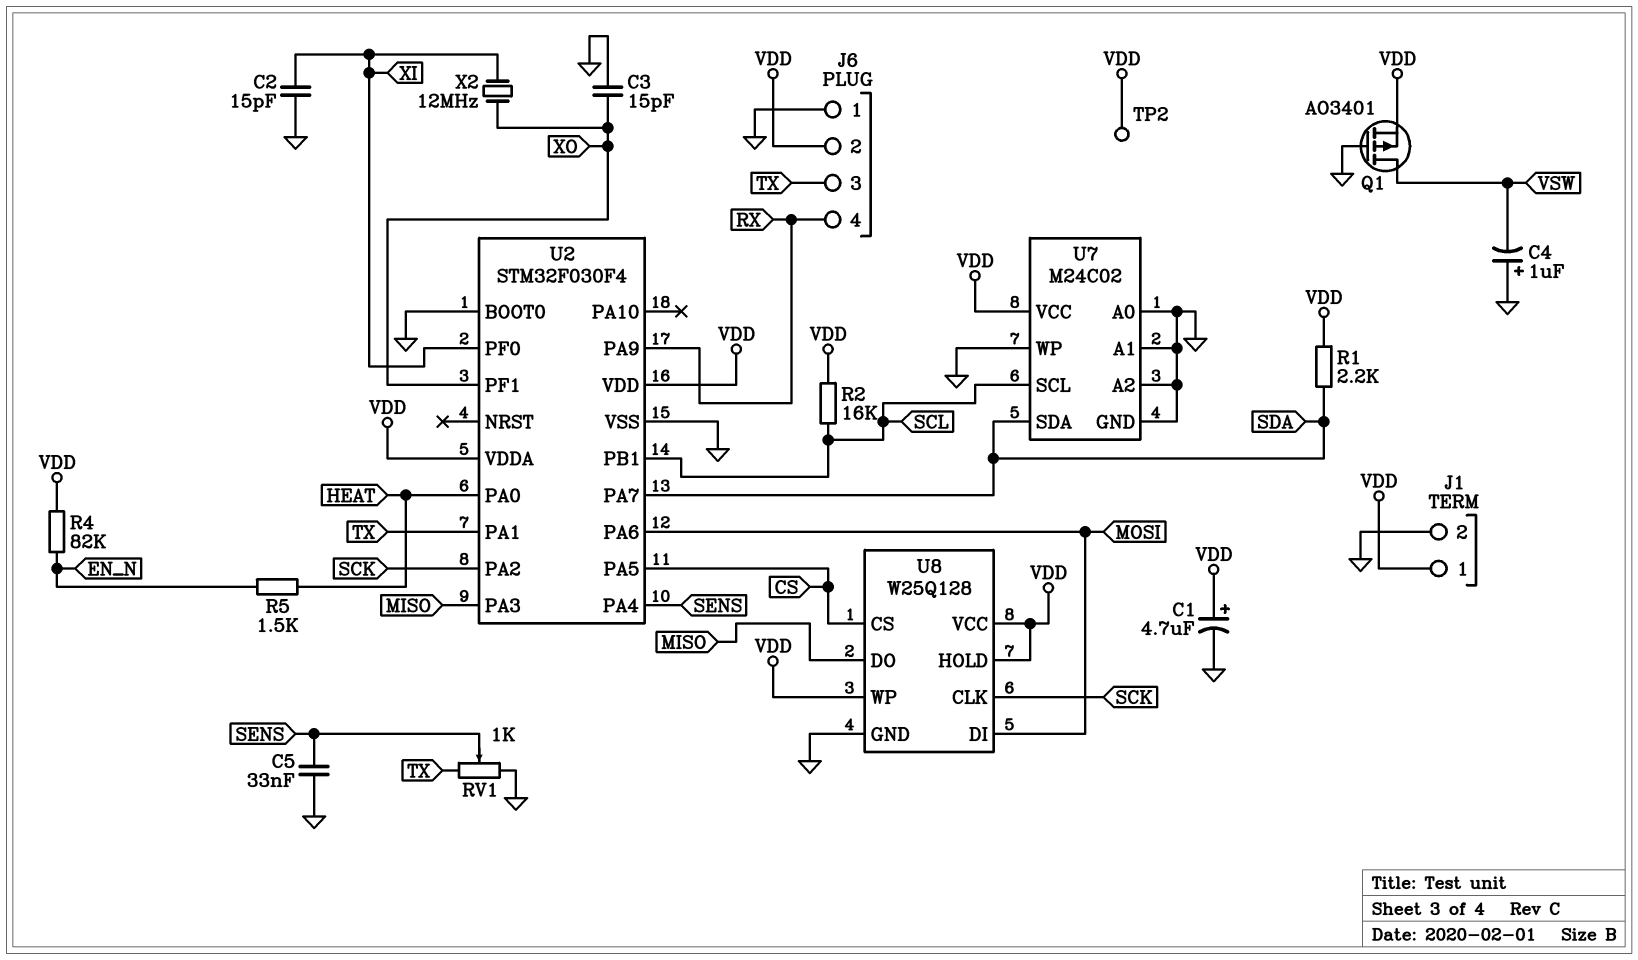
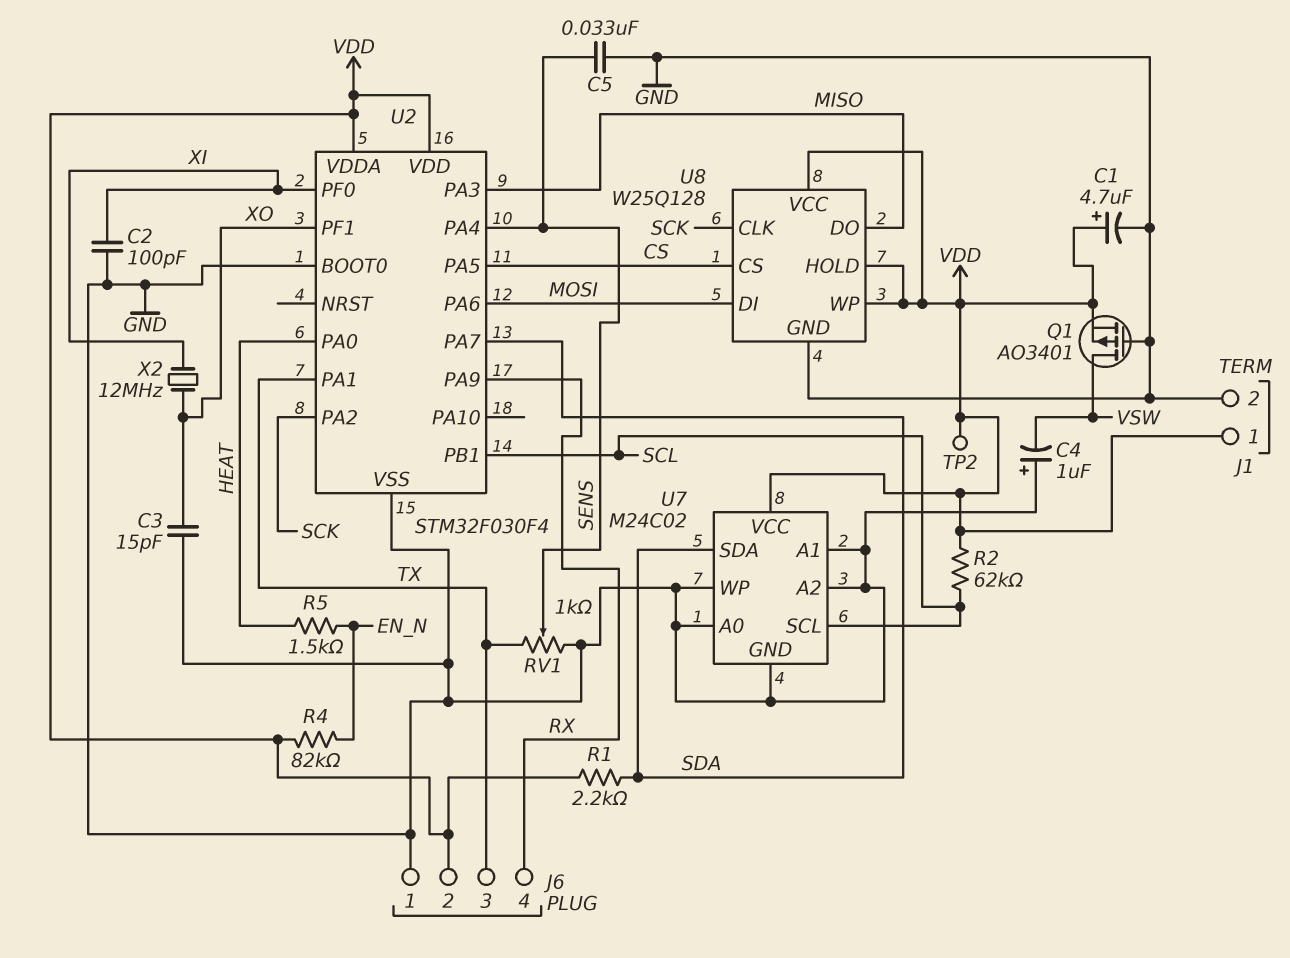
C2: 15pF (GND, XI) -> 100pF (GND, XI)
R2: 16k (SCL, VDD) -> 62k (SCL, VDD)

